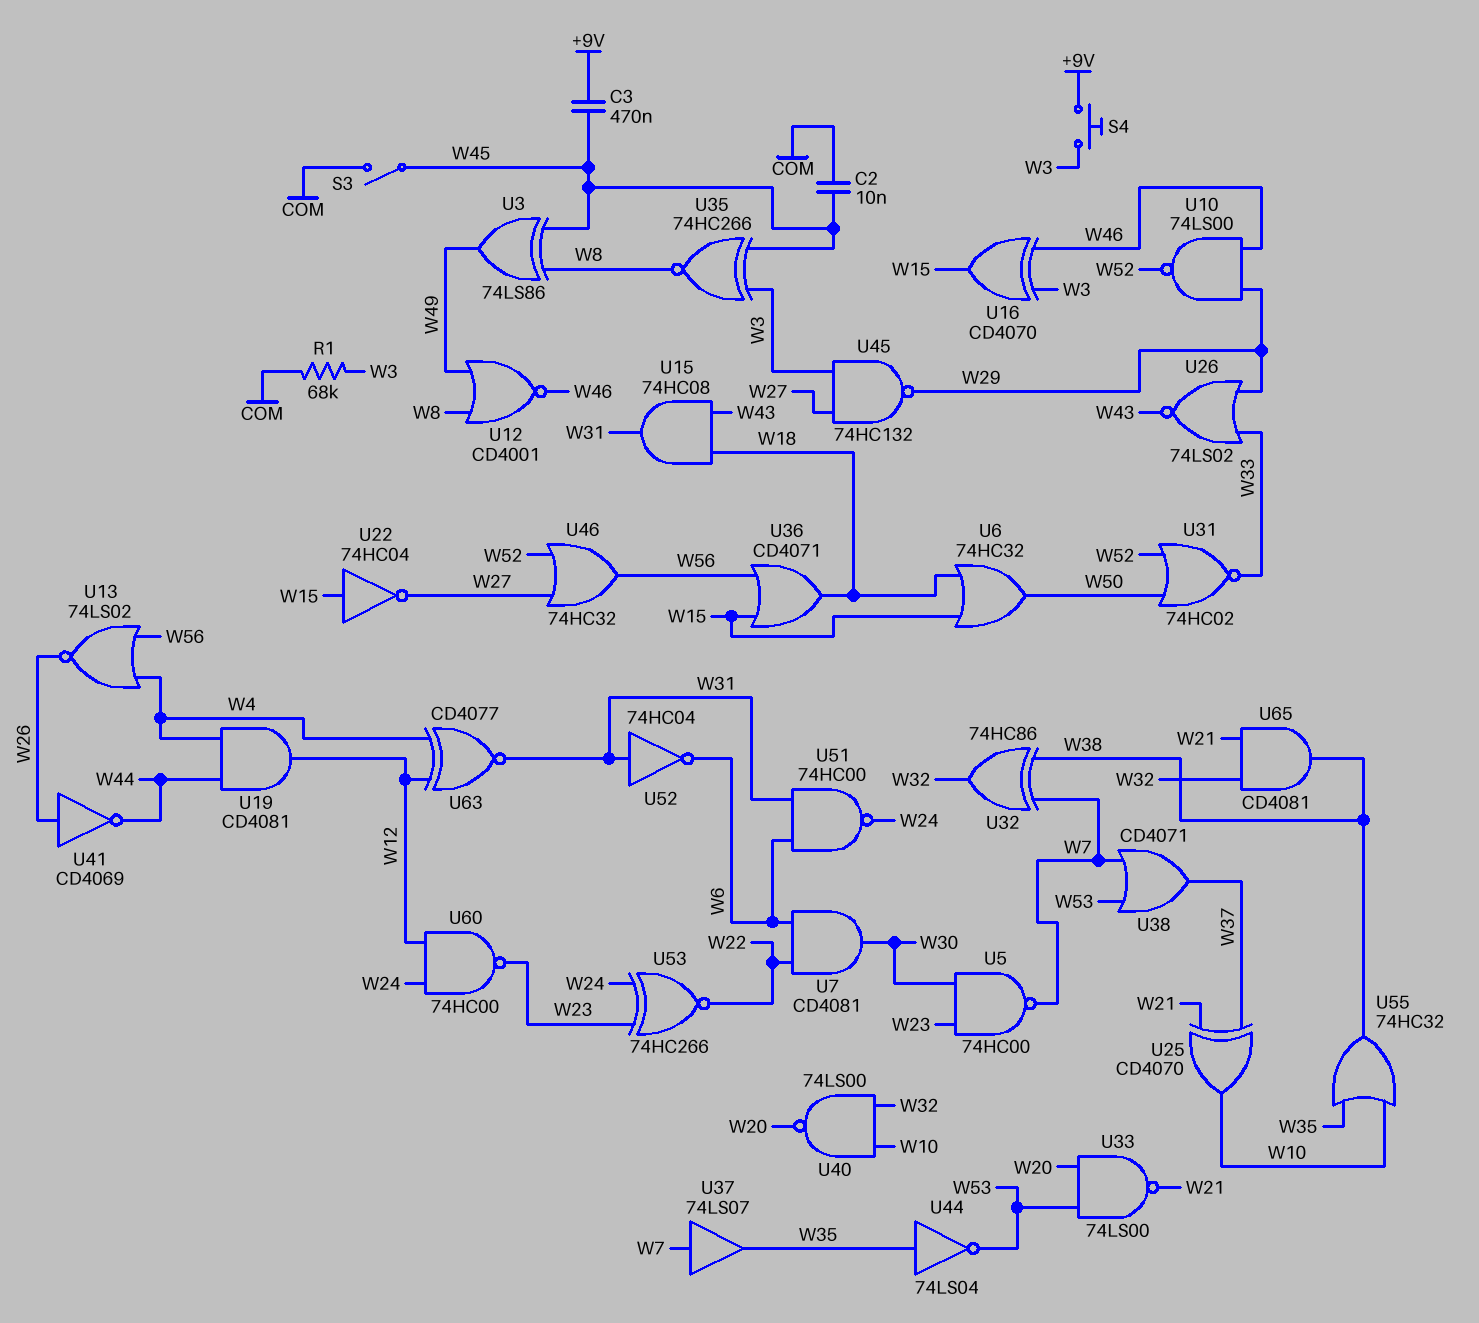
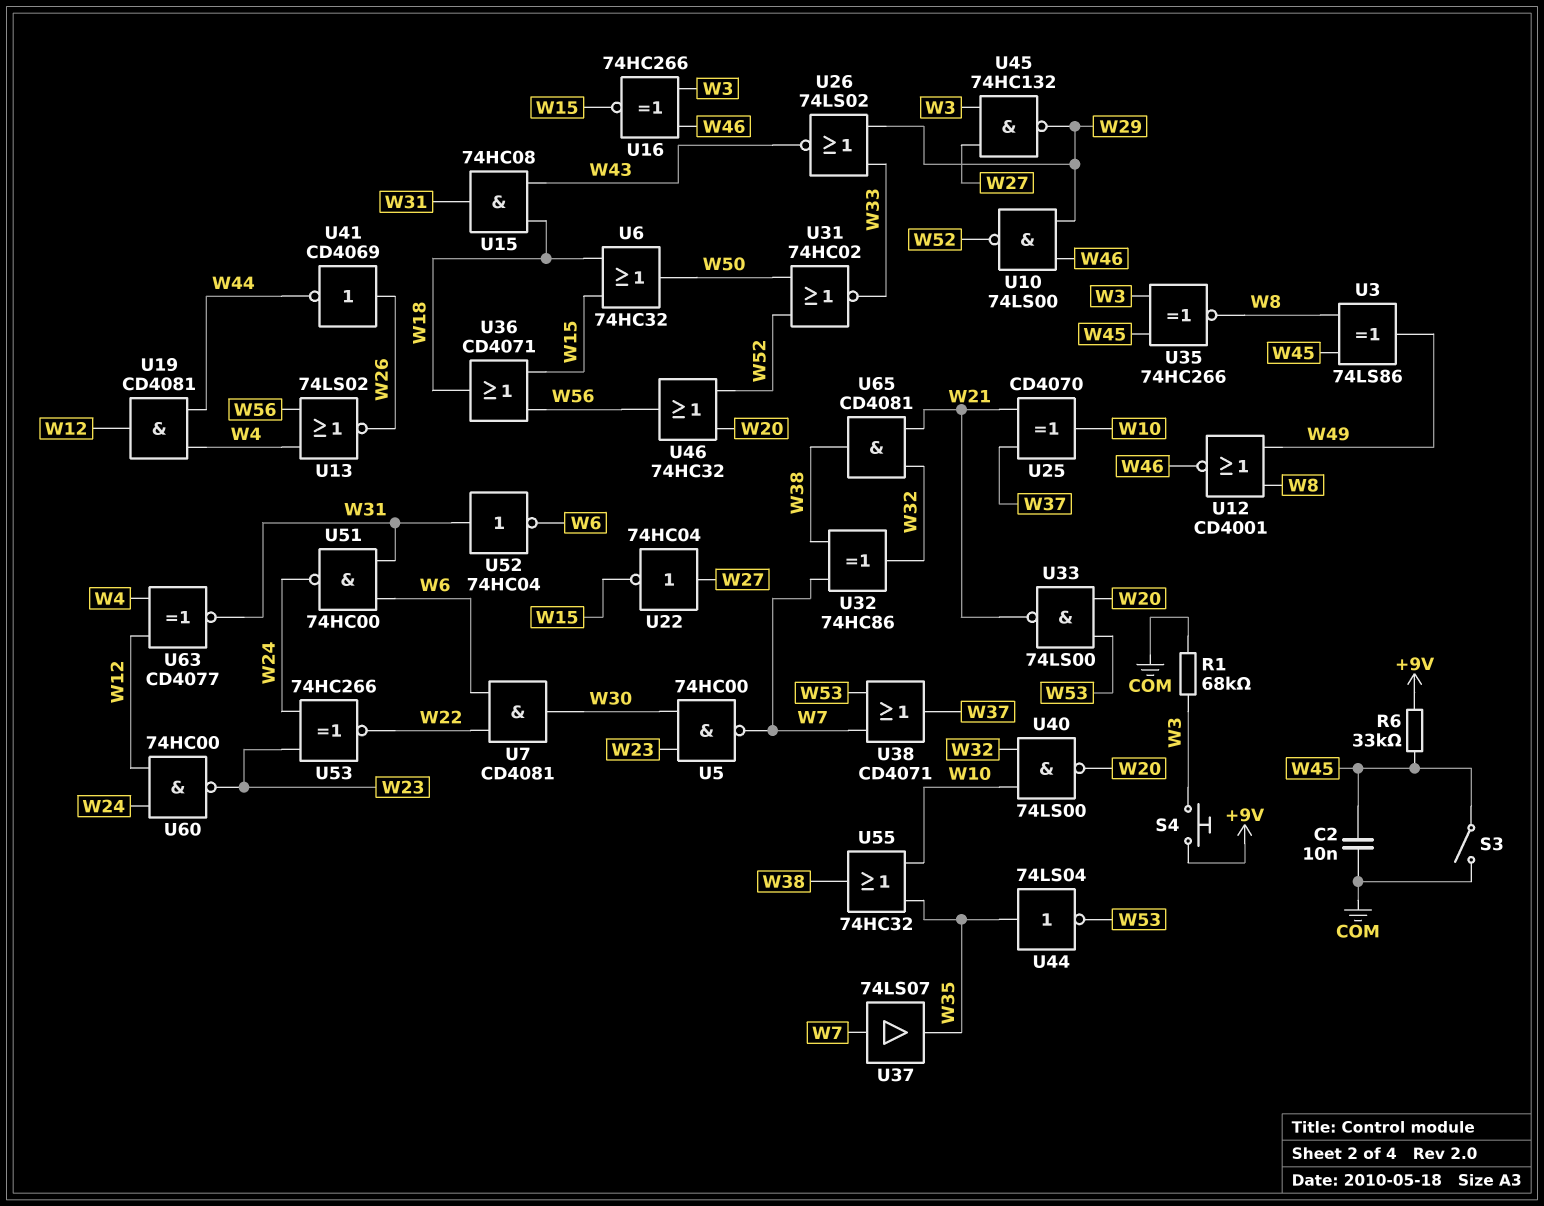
C3: 470nF (+9V, W45) -> none
R6: none -> 33k (+9V, W45)
U16: XOR CD4070 (in W3, in W46, out W15) -> XNOR 74HC266 (in W3, in W46, out W15)
U22: NOT 74HC04 (in W15, out W27) -> NOT 74HC04 (in W27, out W15)
U46: OR 74HC32 (in W27, in W52, out W56) -> OR 74HC32 (in W20, in W52, out W56)

